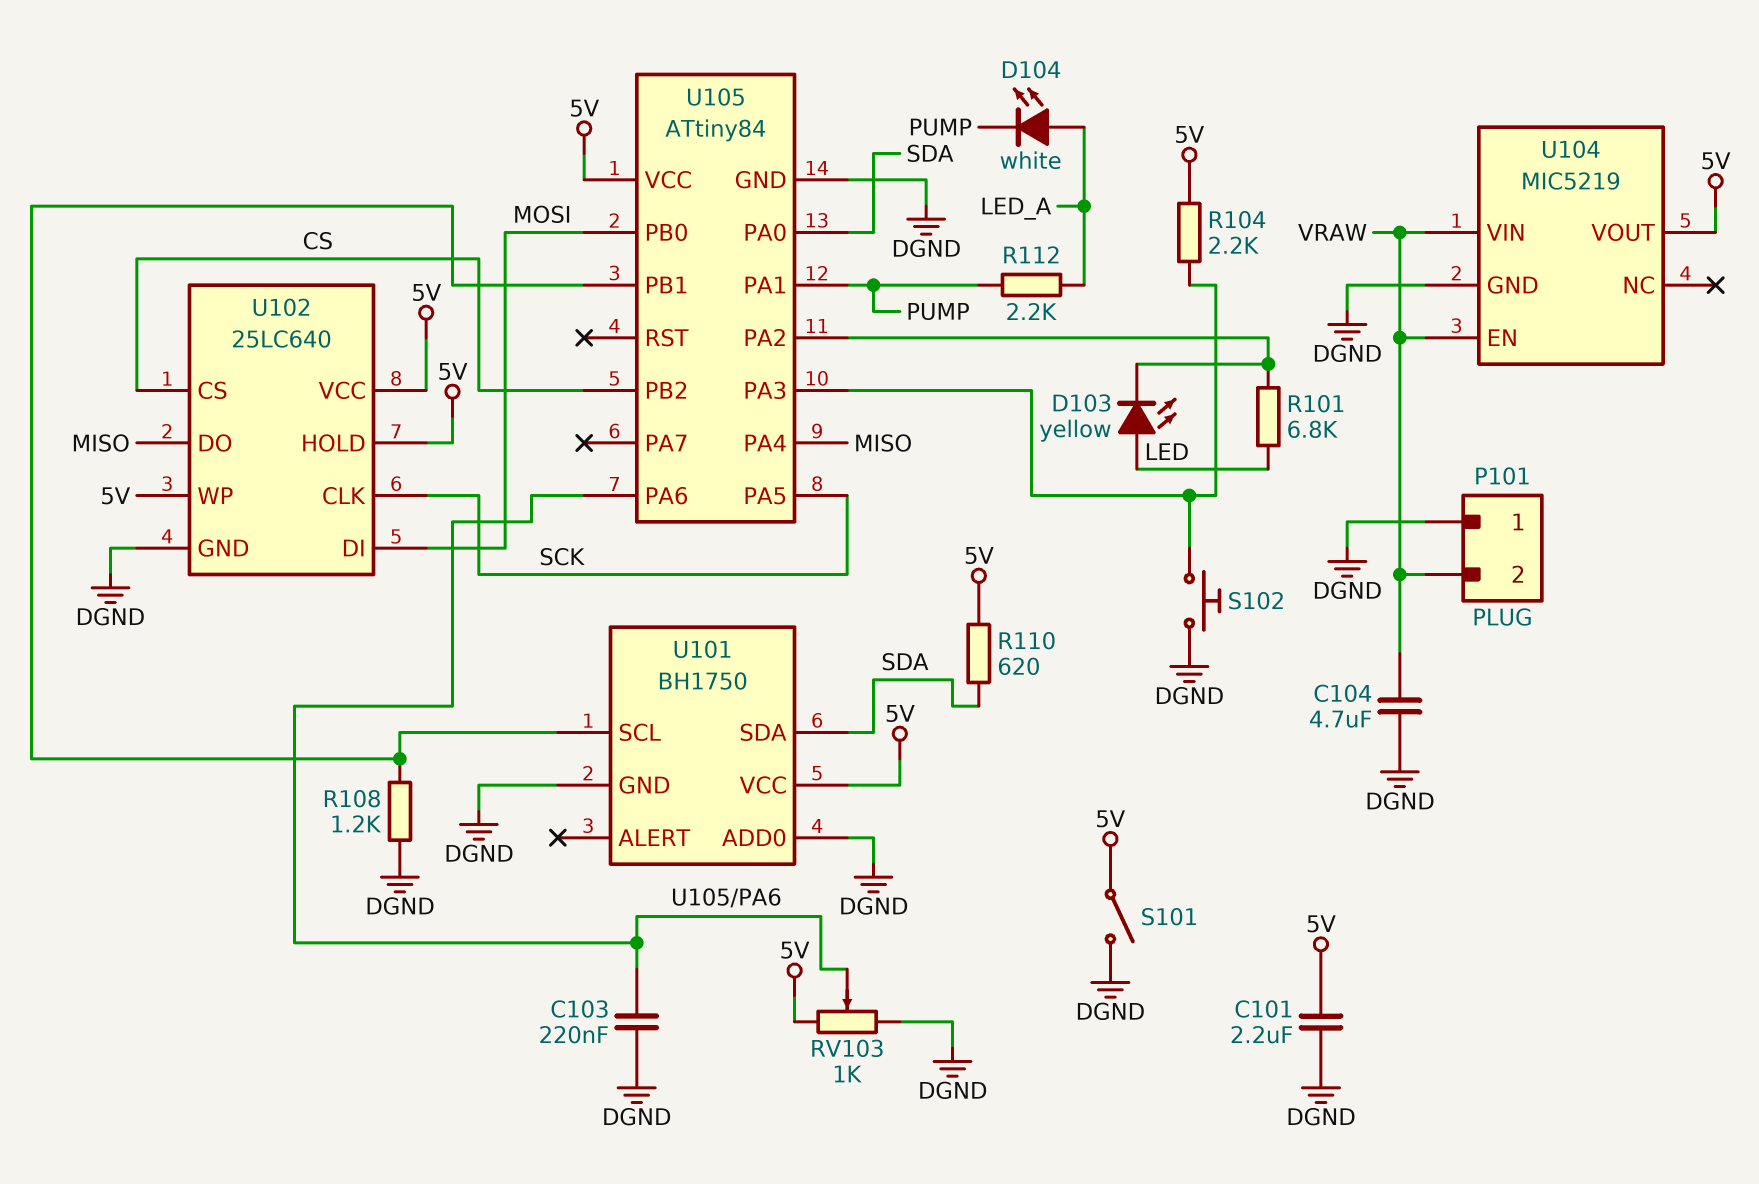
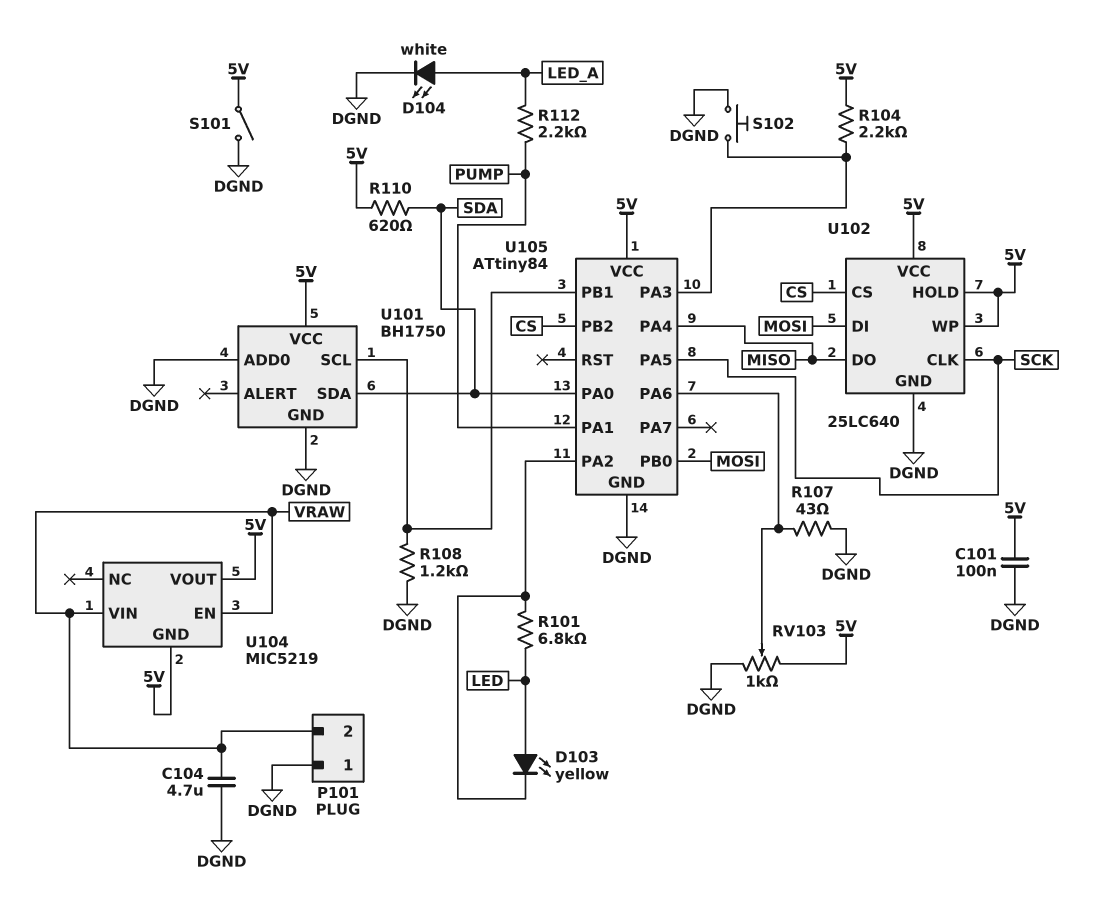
C101: 2.2uF (5V, DGND) -> 100nF (5V, DGND)
C103: 220nF (DGND, U105/PA6) -> none
D104: LED white (A LED_A, K PUMP) -> LED white (A LED_A, K DGND)
R107: none -> 43 (DGND, U105/PA6)
U104 pin GND: DGND -> 5V

